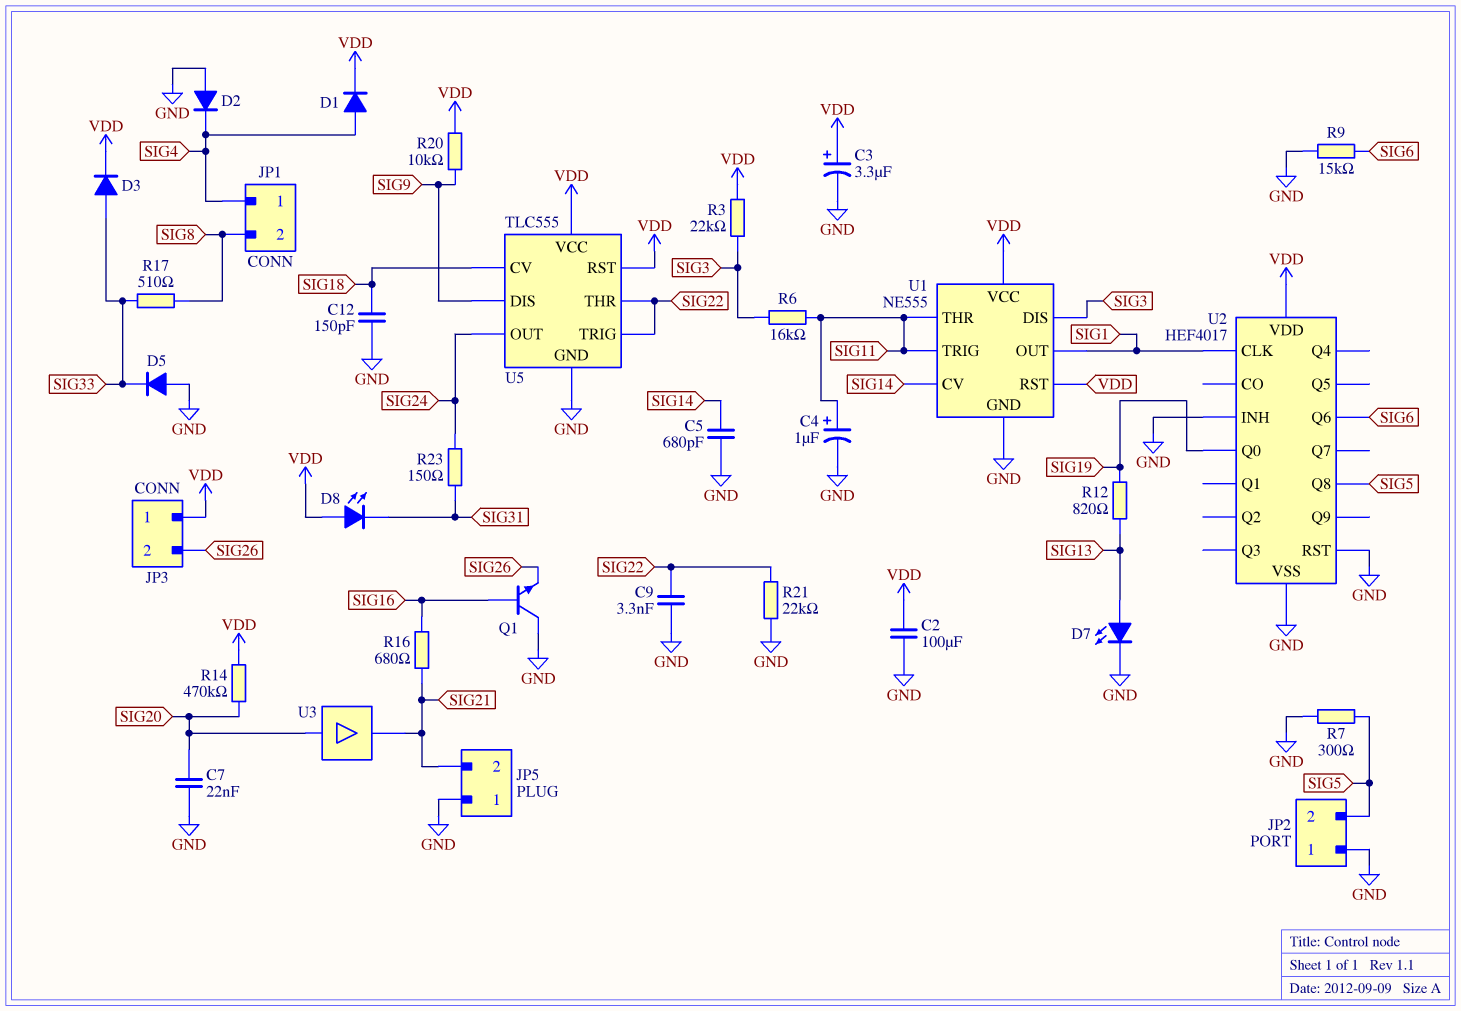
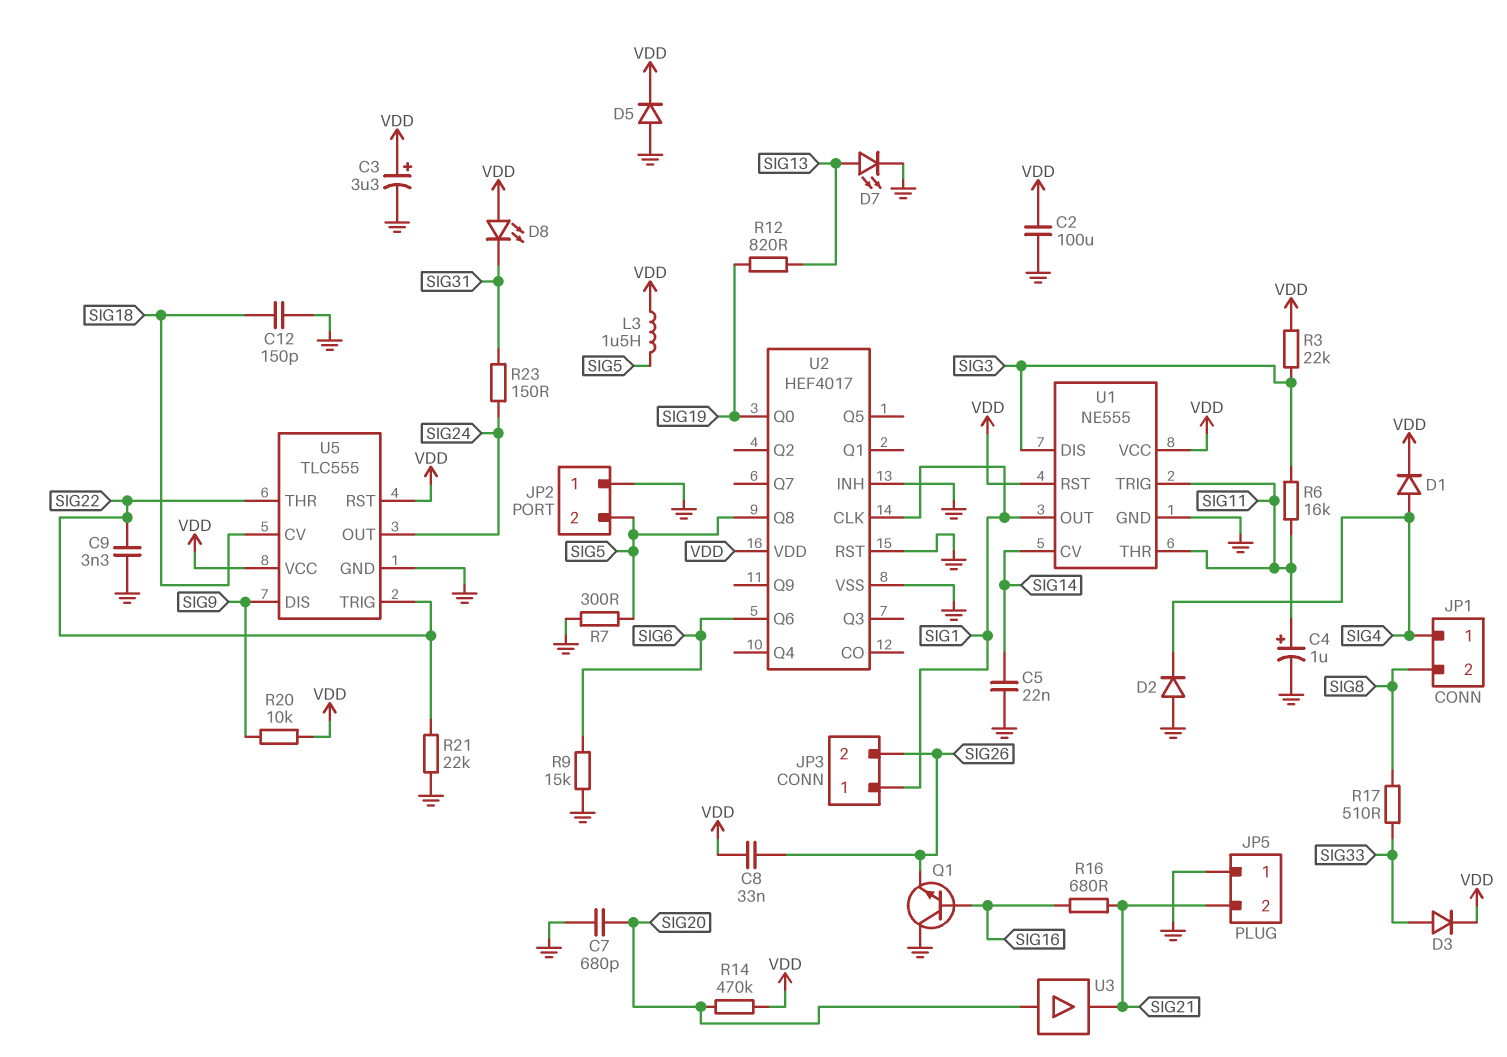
C5: 680pF (GND, SIG14) -> 22nF (GND, SIG14)
C7: 22nF (GND, SIG20) -> 680pF (GND, SIG20)
C8: none -> 33nF (SIG26, VDD)
D5: diode (A GND, K SIG33) -> diode (A GND, K VDD)
JP3 pin 1: VDD -> SIG1
L3: none -> 1.5uH (SIG5, VDD)

